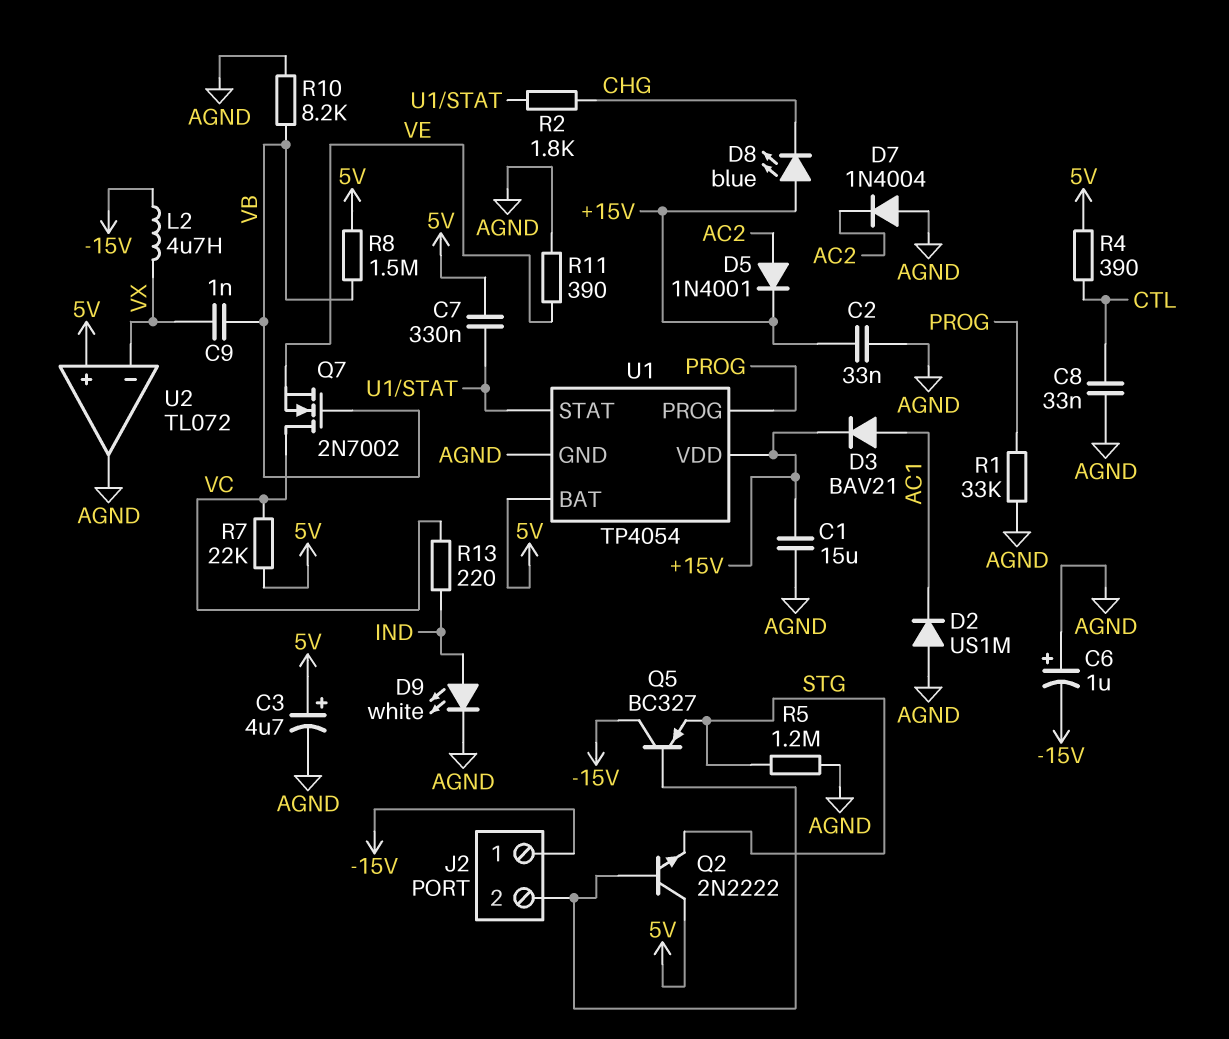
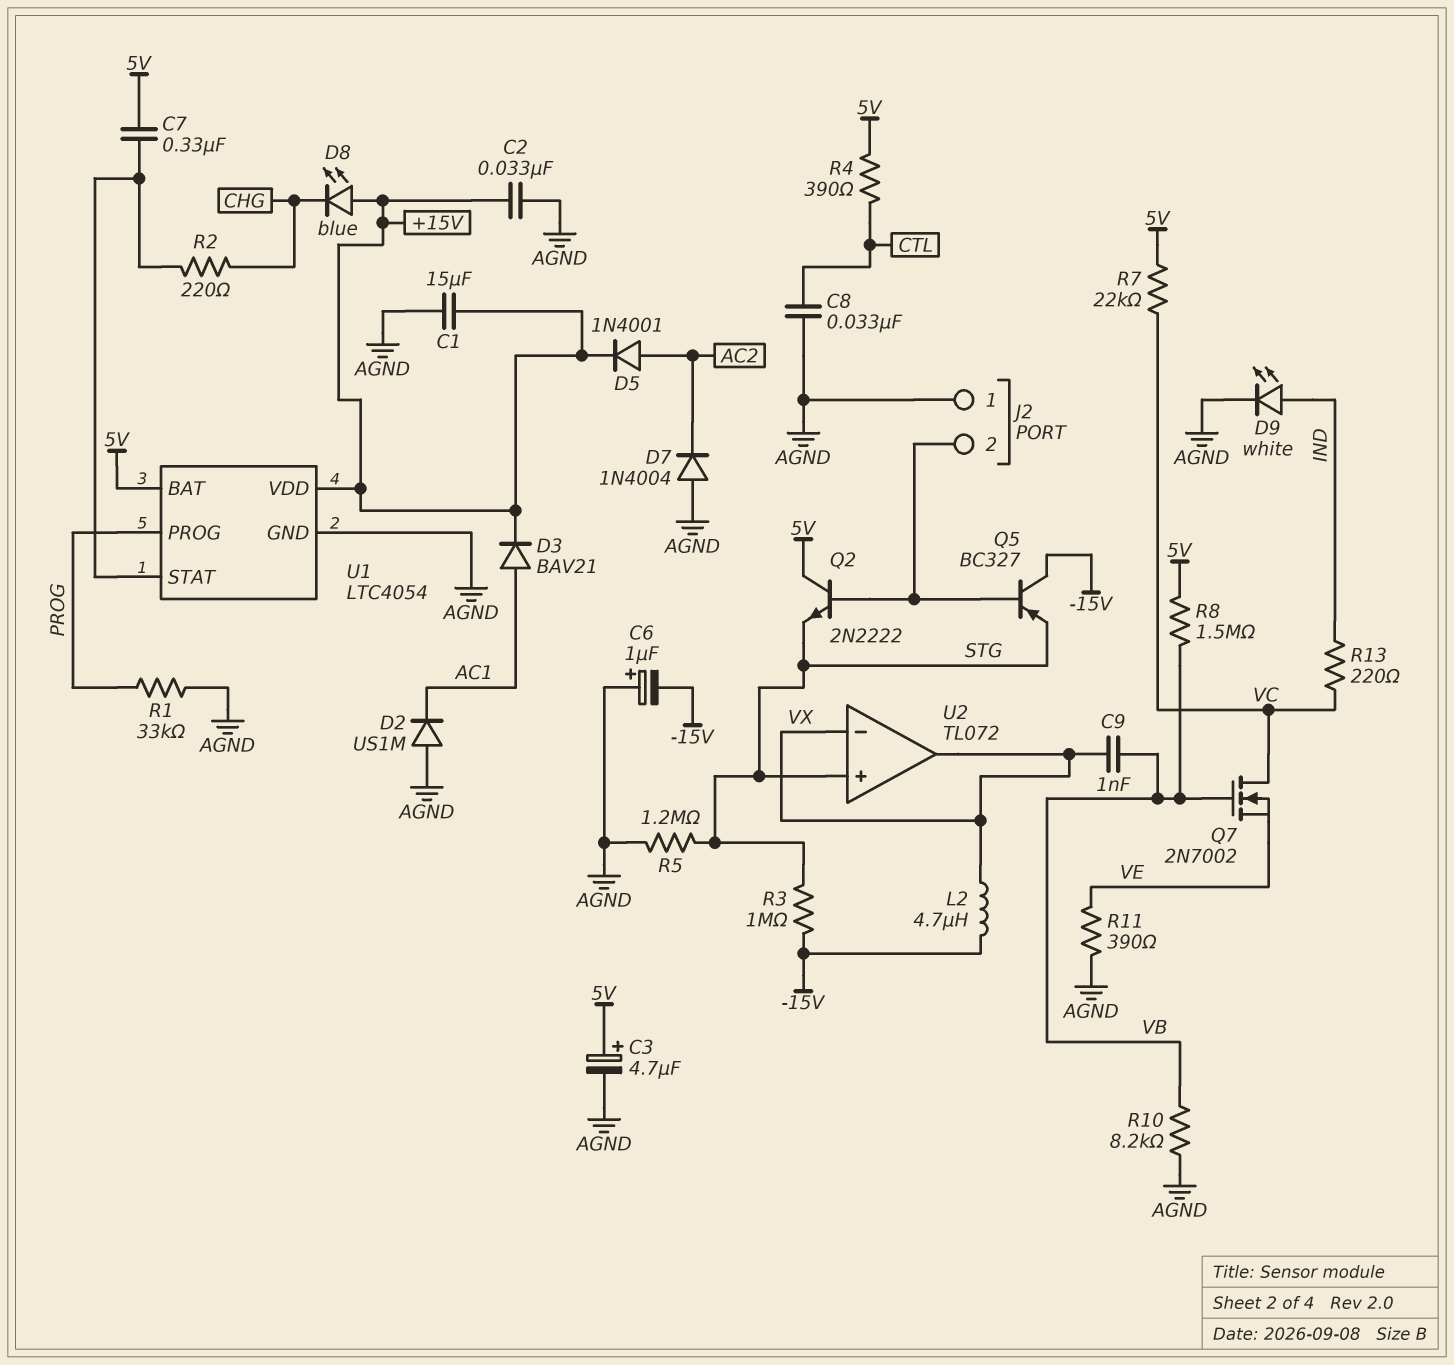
J2 pin 1: -15V -> AGND
R2: 1.8k (CHG, U1/STAT) -> 220 (CHG, U1/STAT)
R3: none -> 1M (-15V, STG)
U1: TP4054 -> LTC4054
U2 pin in+: 5V -> STG
U2 pin out: AGND -> VX

